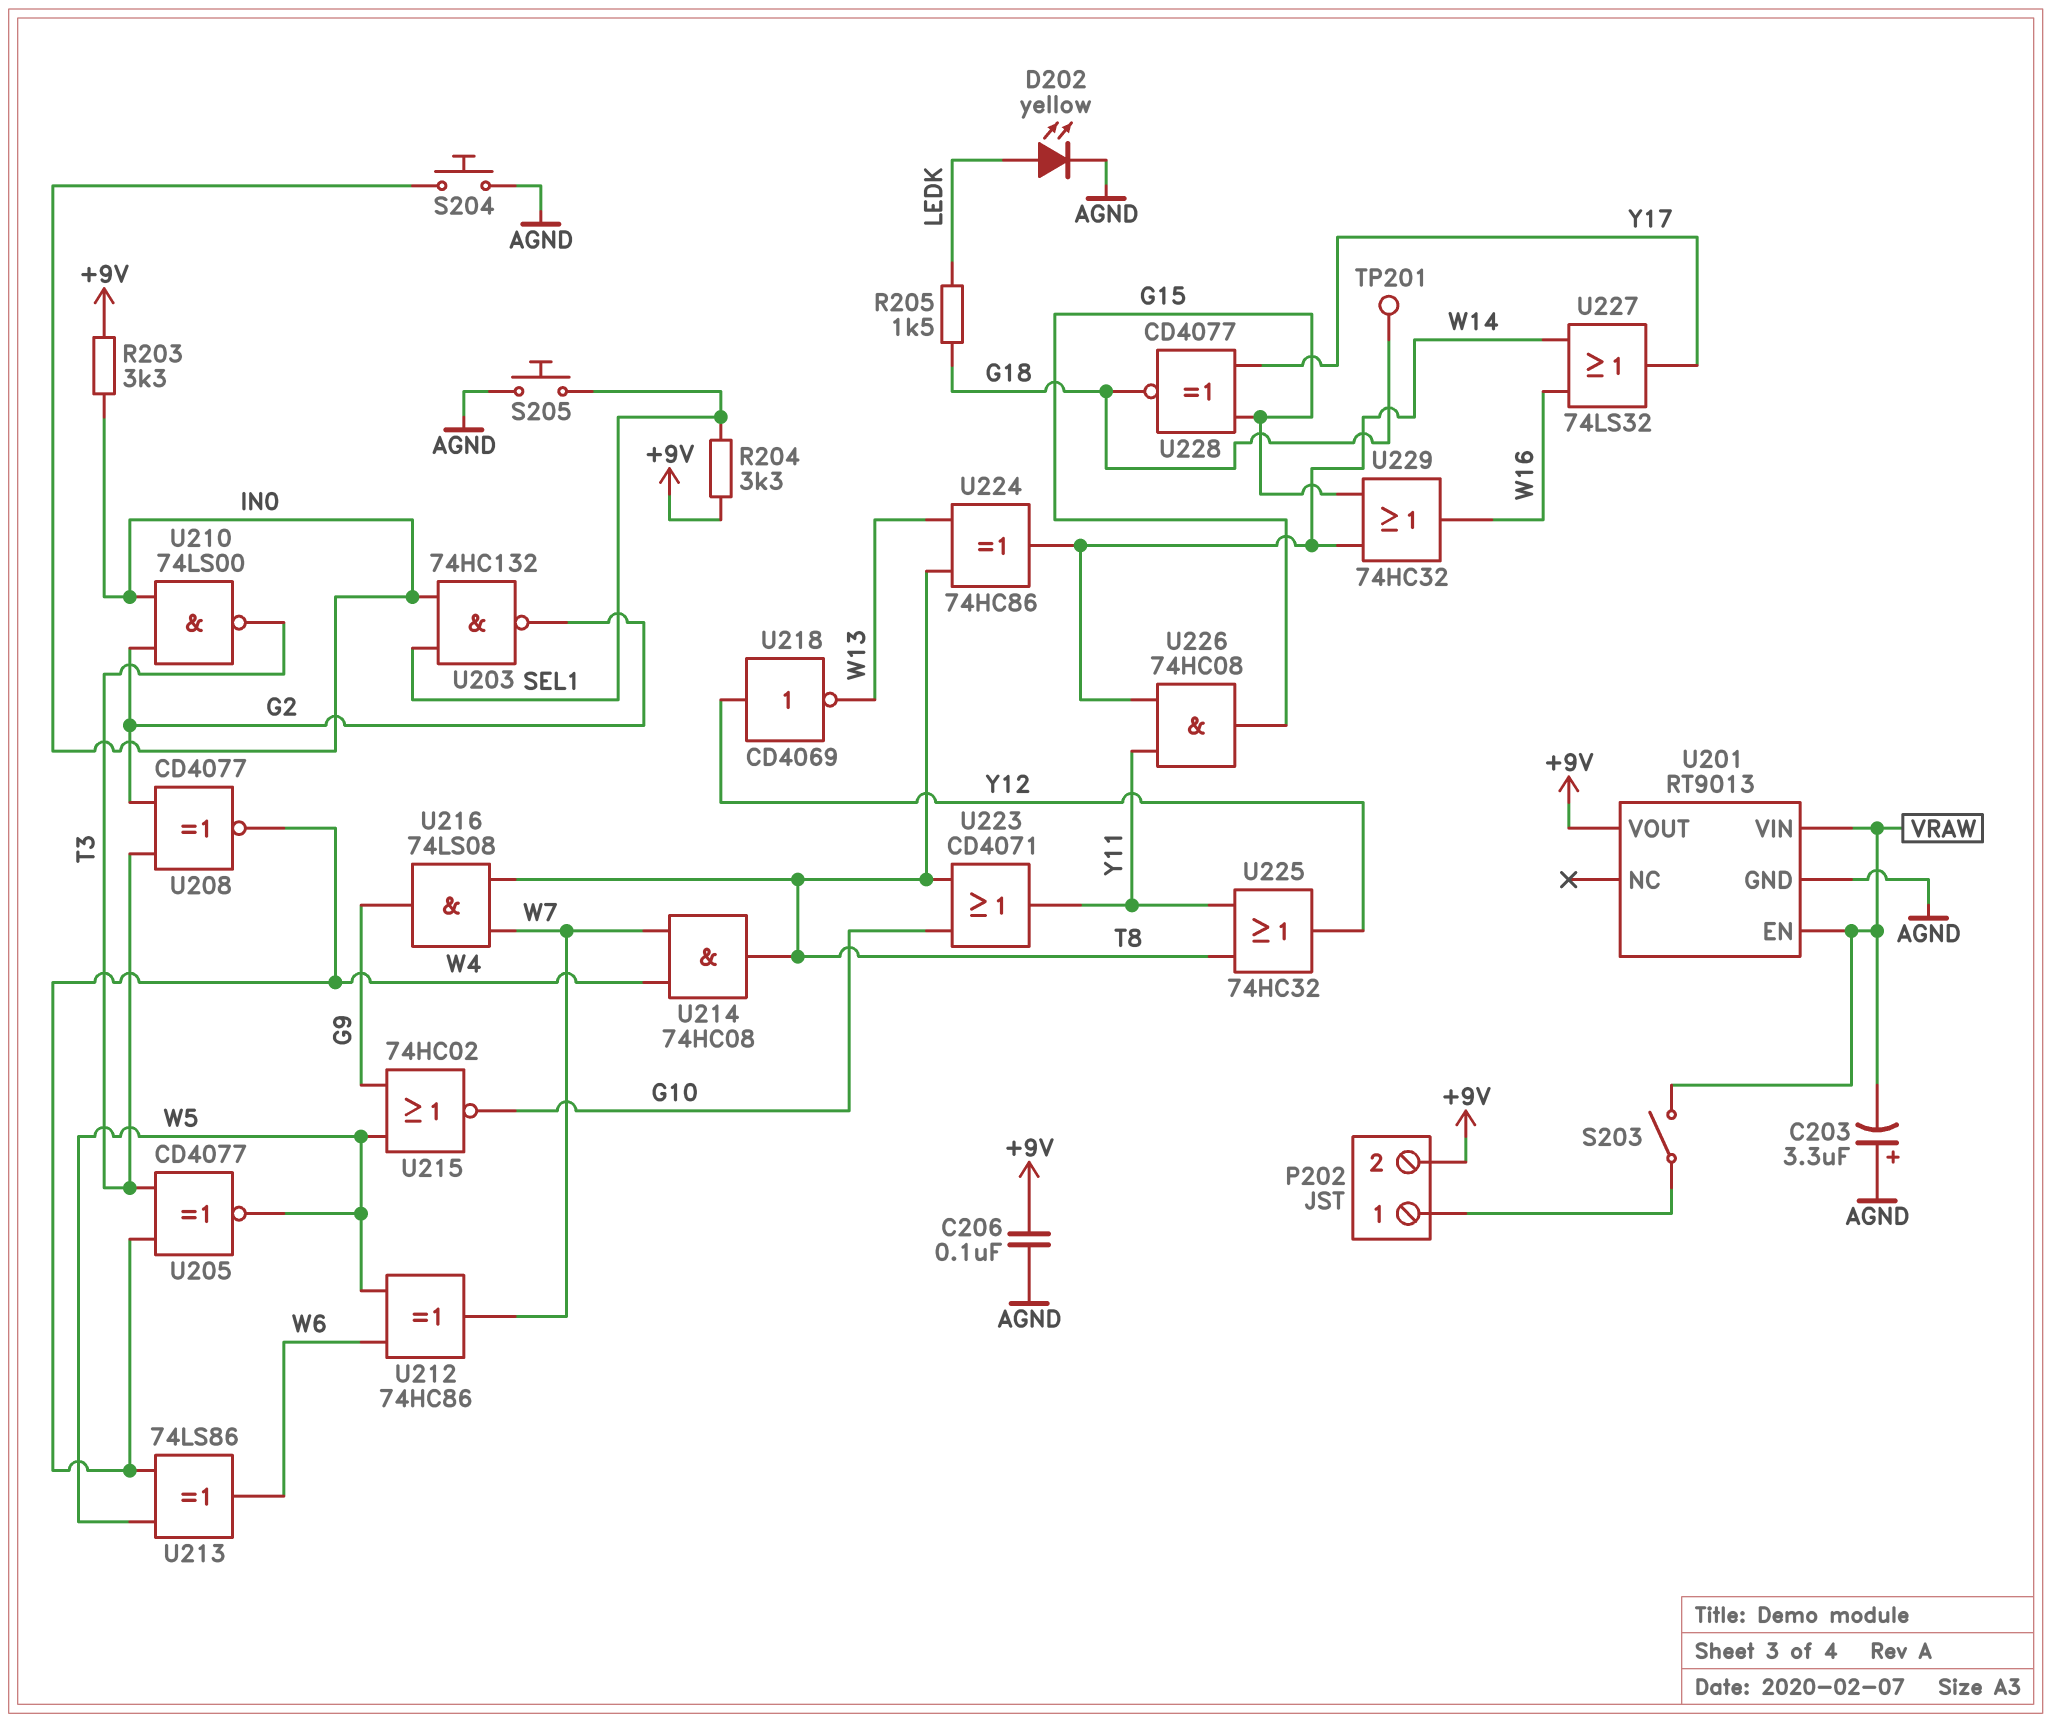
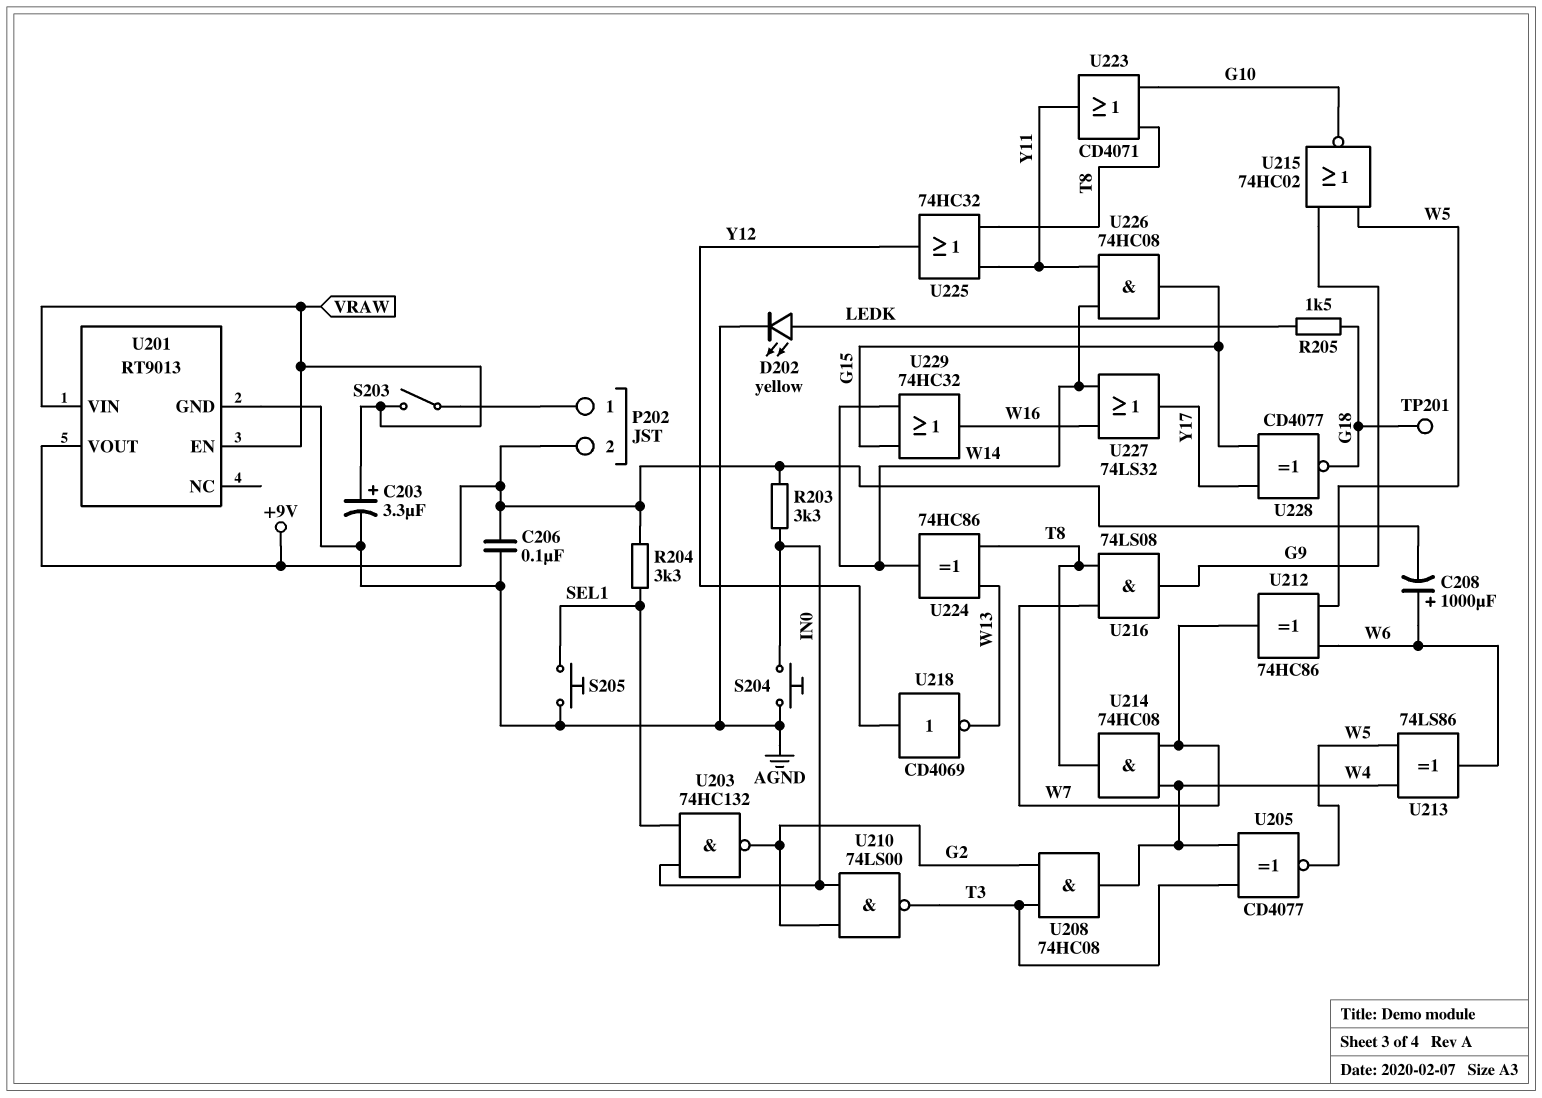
C203: 3.3uF (plus AGND, minus VRAW) -> 3.3uF (plus VRAW, minus AGND)
C208: none -> 1000uF (plus W6, minus +9V)
U208: XNOR CD4077 (in G2, in T3, out W4) -> AND 74HC08 (in G2, in T3, out W4)

